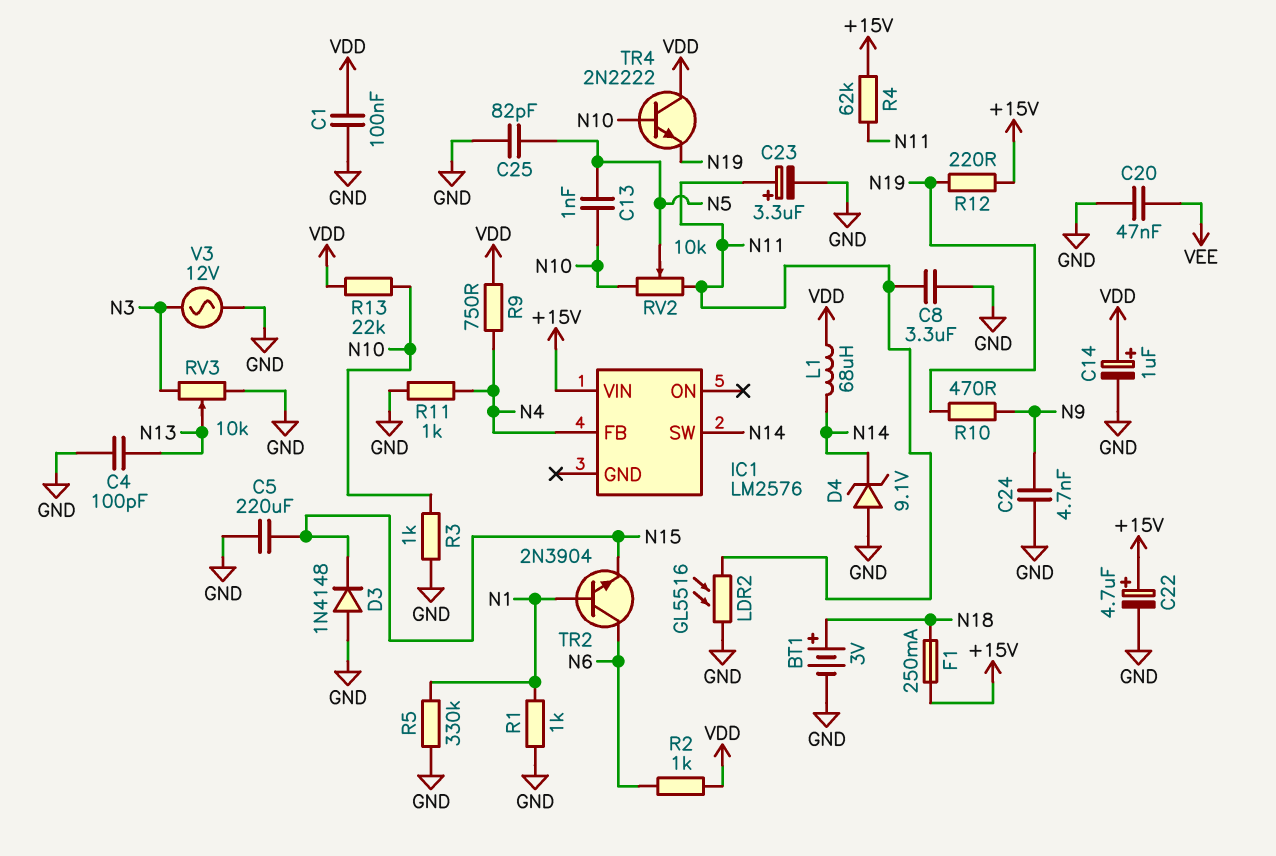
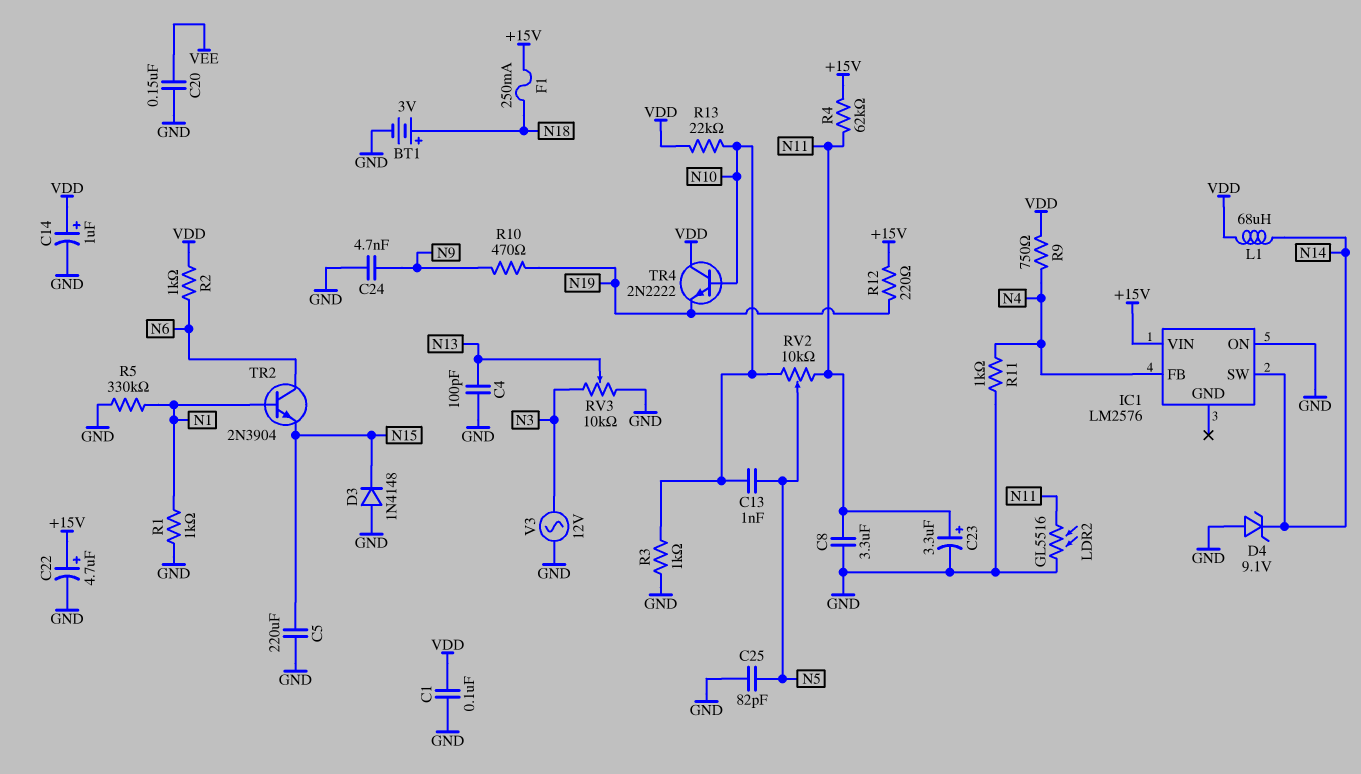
C20: 47nF (GND, VEE) -> 150nF (GND, VEE)
IC1 pin ON: none -> GND

